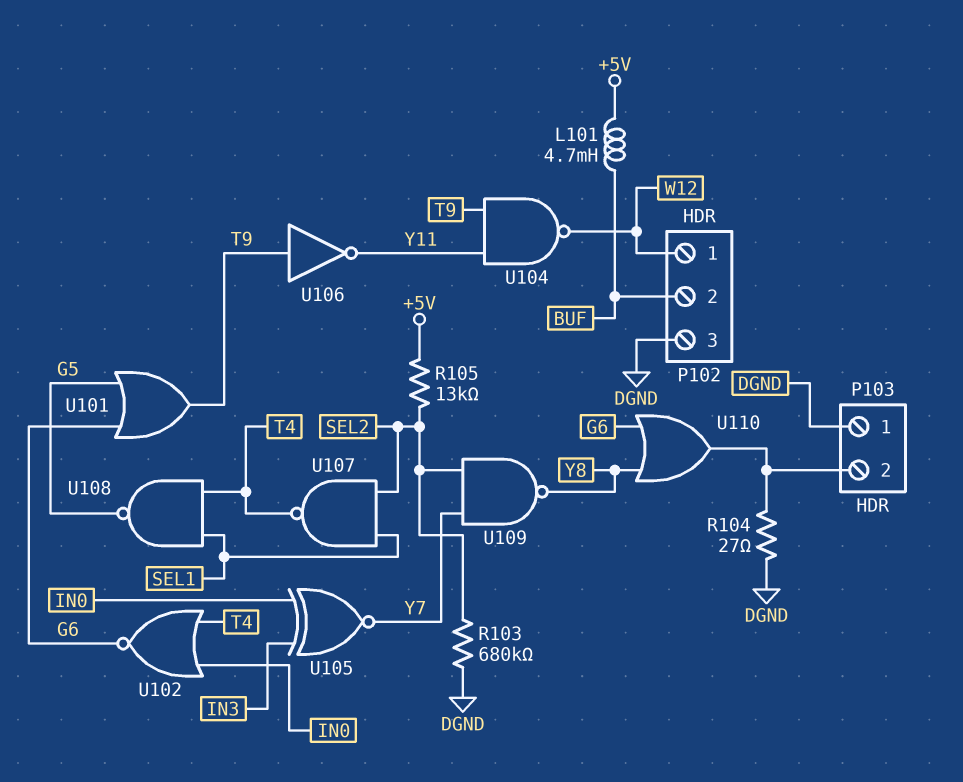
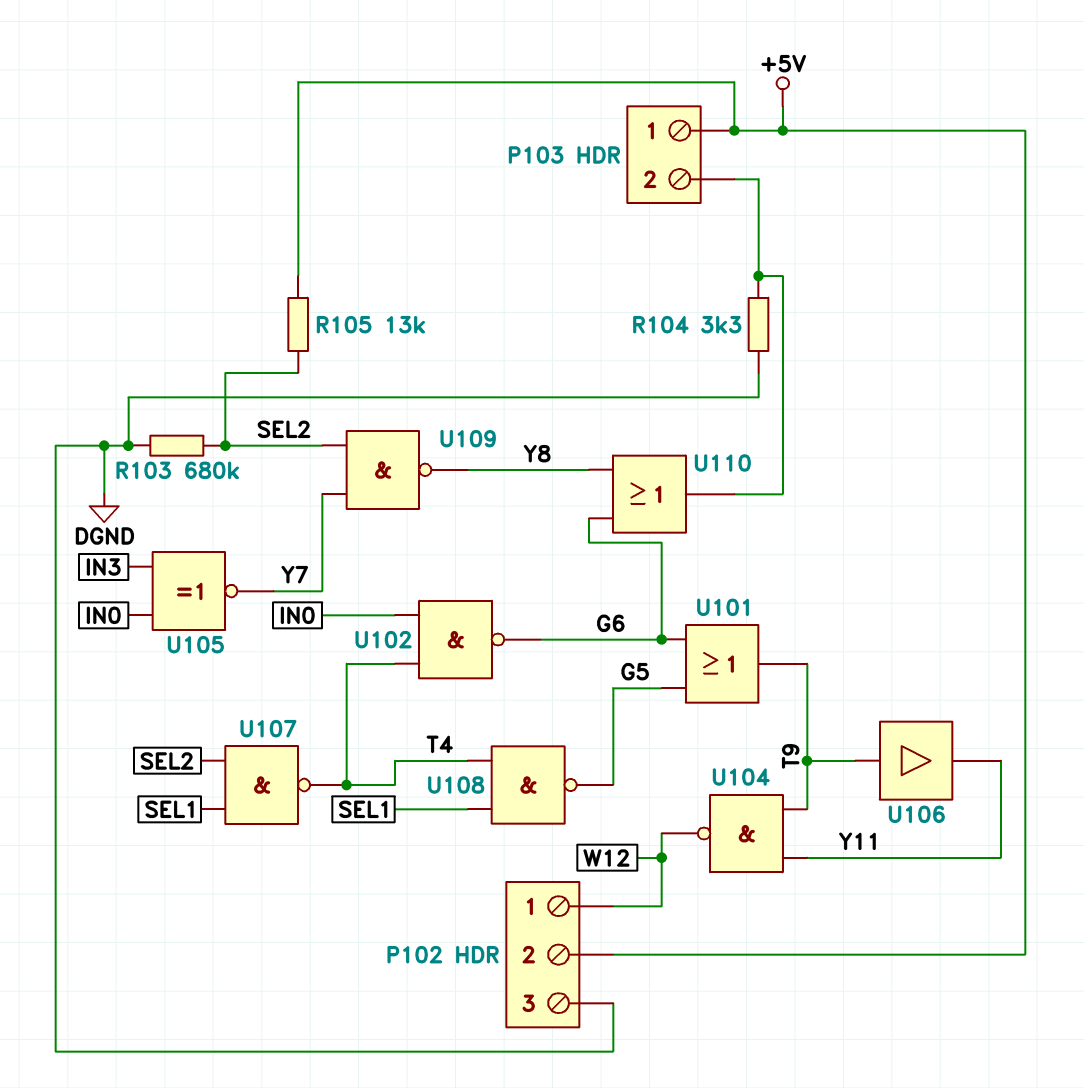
L101: 4.7mH (+5V, BUF) -> none
P102 pin 2: BUF -> +5V
P103 pin 1: DGND -> +5V
R104: 27 (DGND, P103/2) -> 3.3k (DGND, P103/2)
U102: NOR (in IN0, in T4, out G6) -> NAND (in IN0, in T4, out G6)
U106: NOT (in T9, out Y11) -> buffer (in T9, out Y11)

